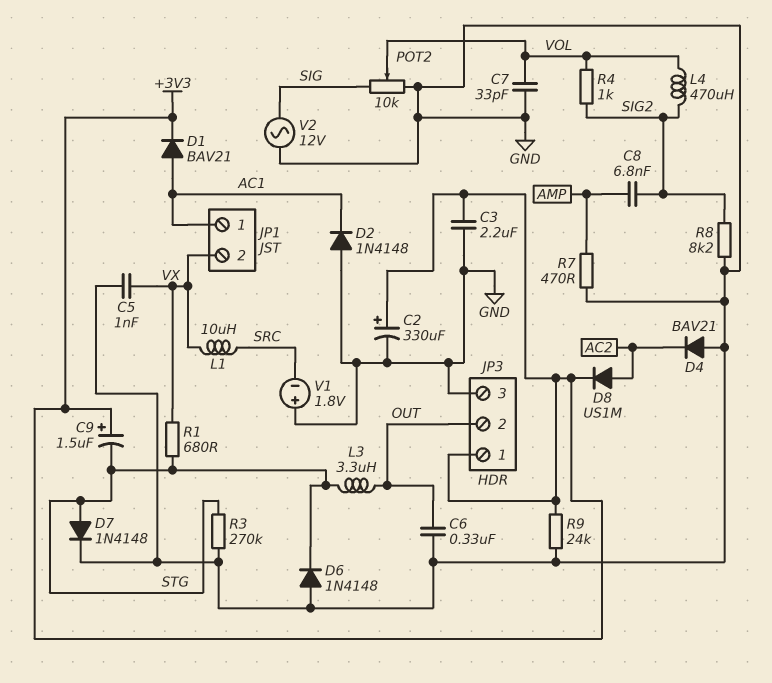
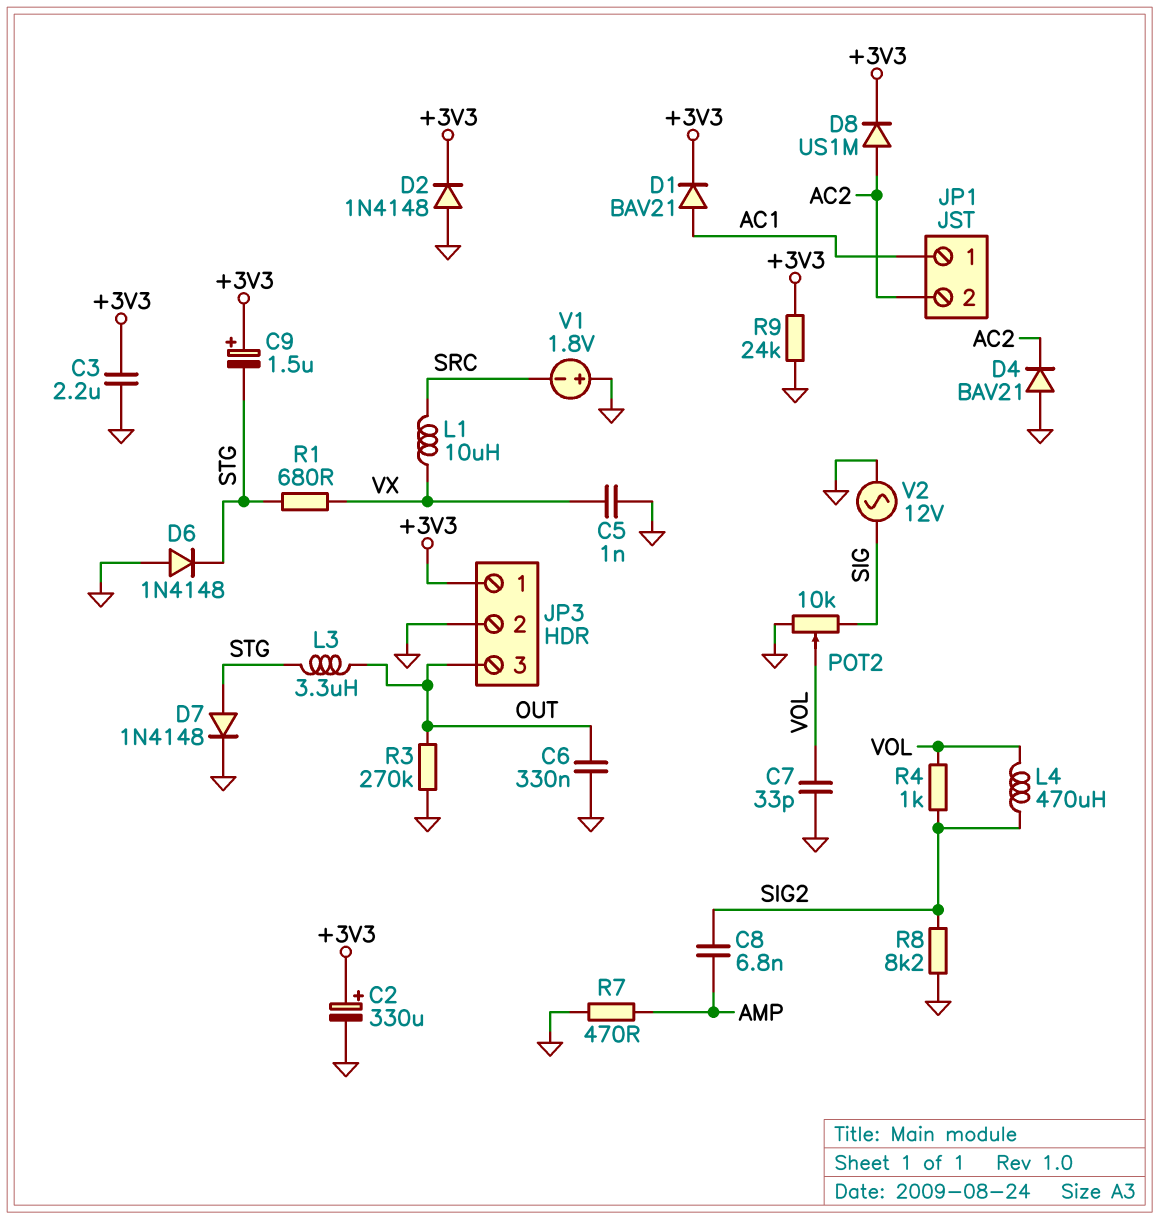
D2: diode 1N4148 (A GND, K AC1) -> diode 1N4148 (A GND, K +3V3)
JP1 pin 2: VX -> AC2
JP3 pin 2: OUT -> GND
JP3 pin 3: GND -> OUT
R3: 270k (GND, STG) -> 270k (GND, OUT)

